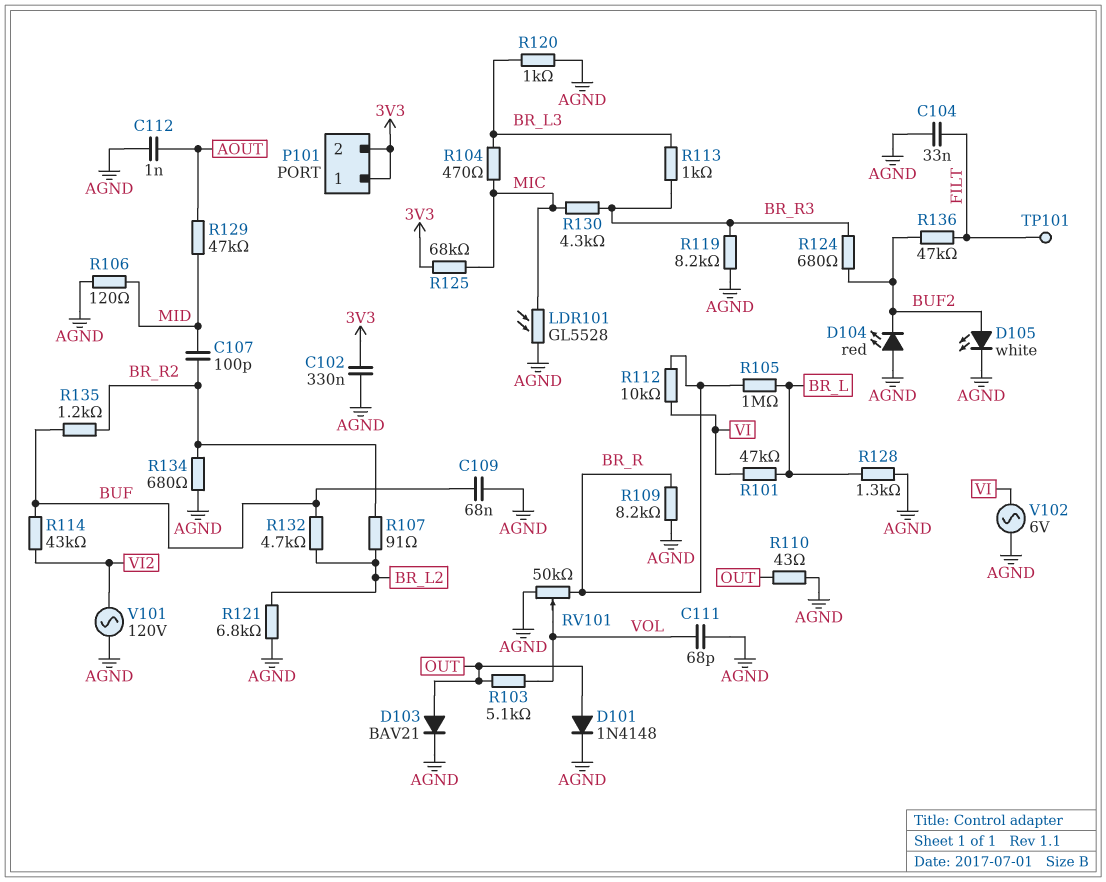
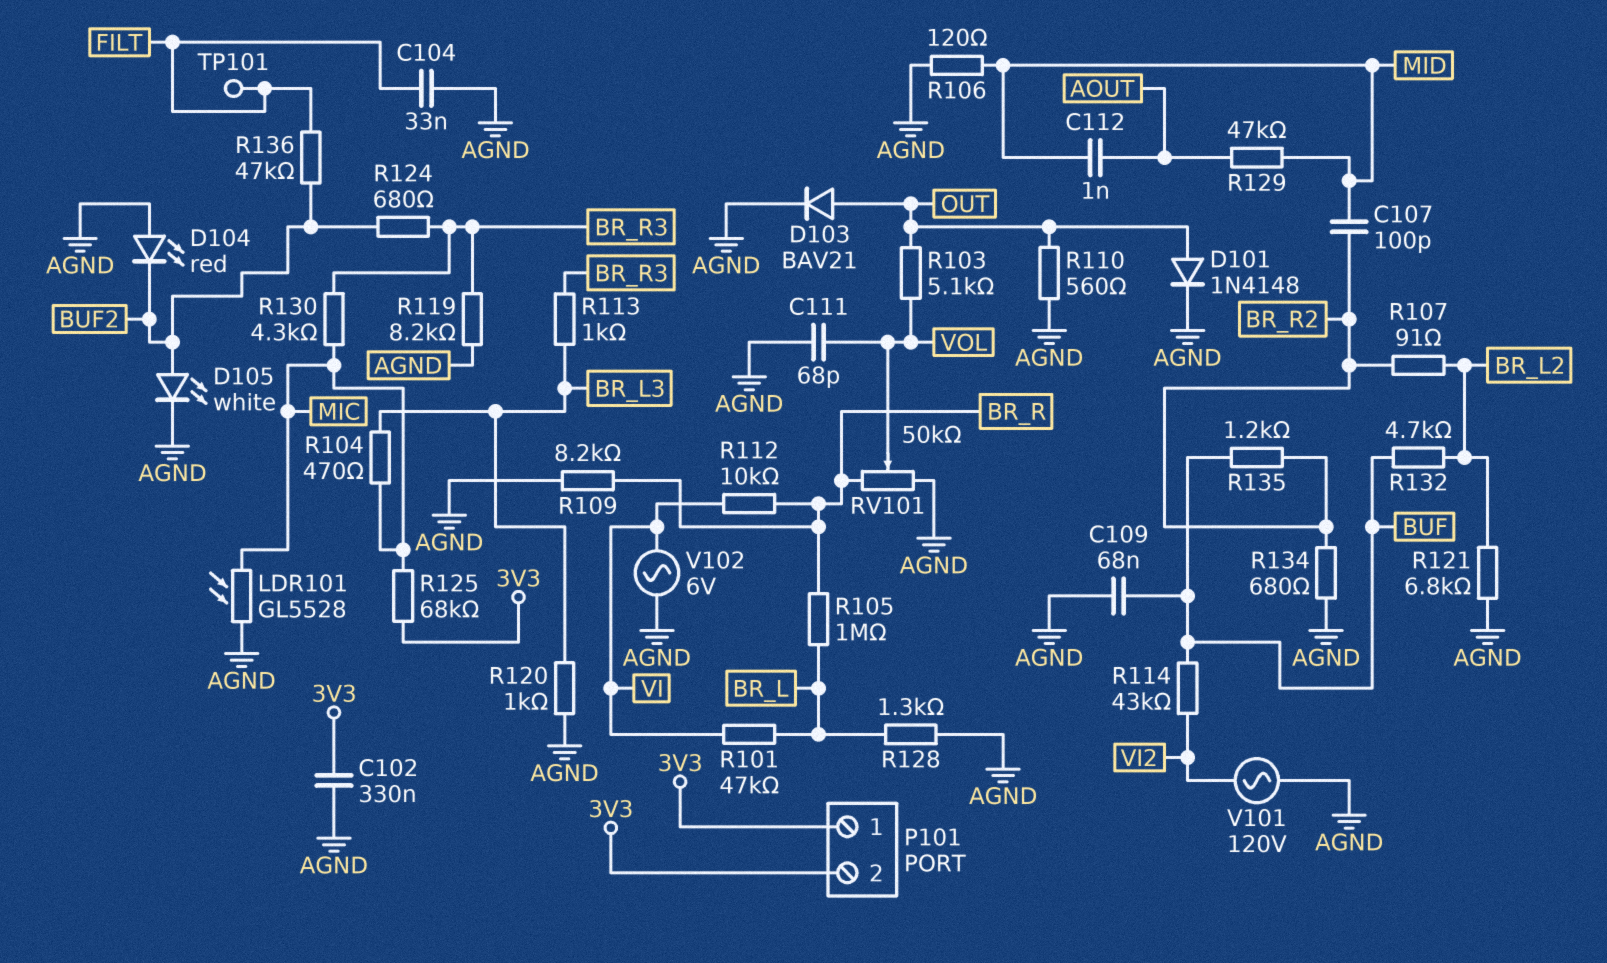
C112: 1nF (AGND, AOUT) -> 1nF (AOUT, MID)
R110: 43 (AGND, OUT) -> 560 (AGND, OUT)

